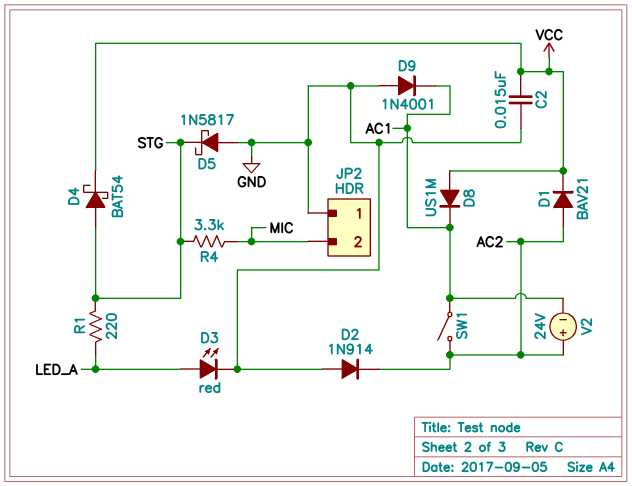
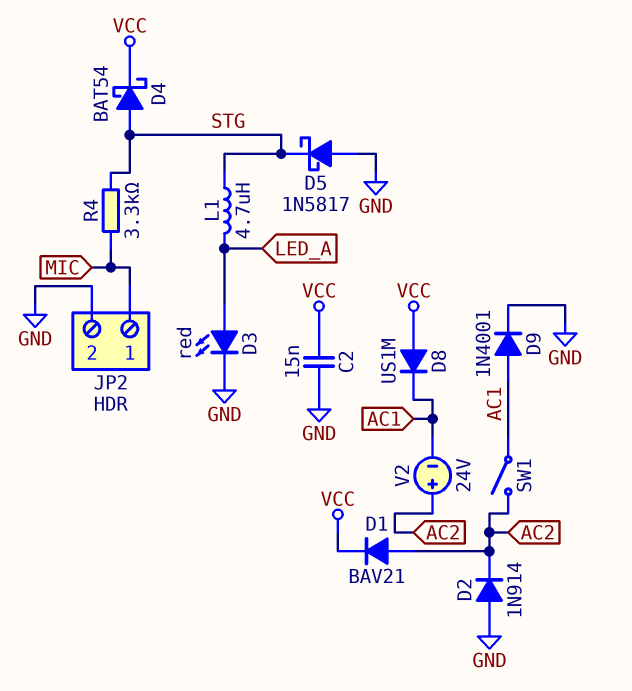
D9: diode 1N4001 (A GND, K AC1) -> diode 1N4001 (A AC1, K GND)
JP2 pin 1: GND -> MIC
JP2 pin 2: MIC -> GND
L1: none -> 4.7uH (LED_A, STG)
R1: 220 (LED_A, STG) -> none

